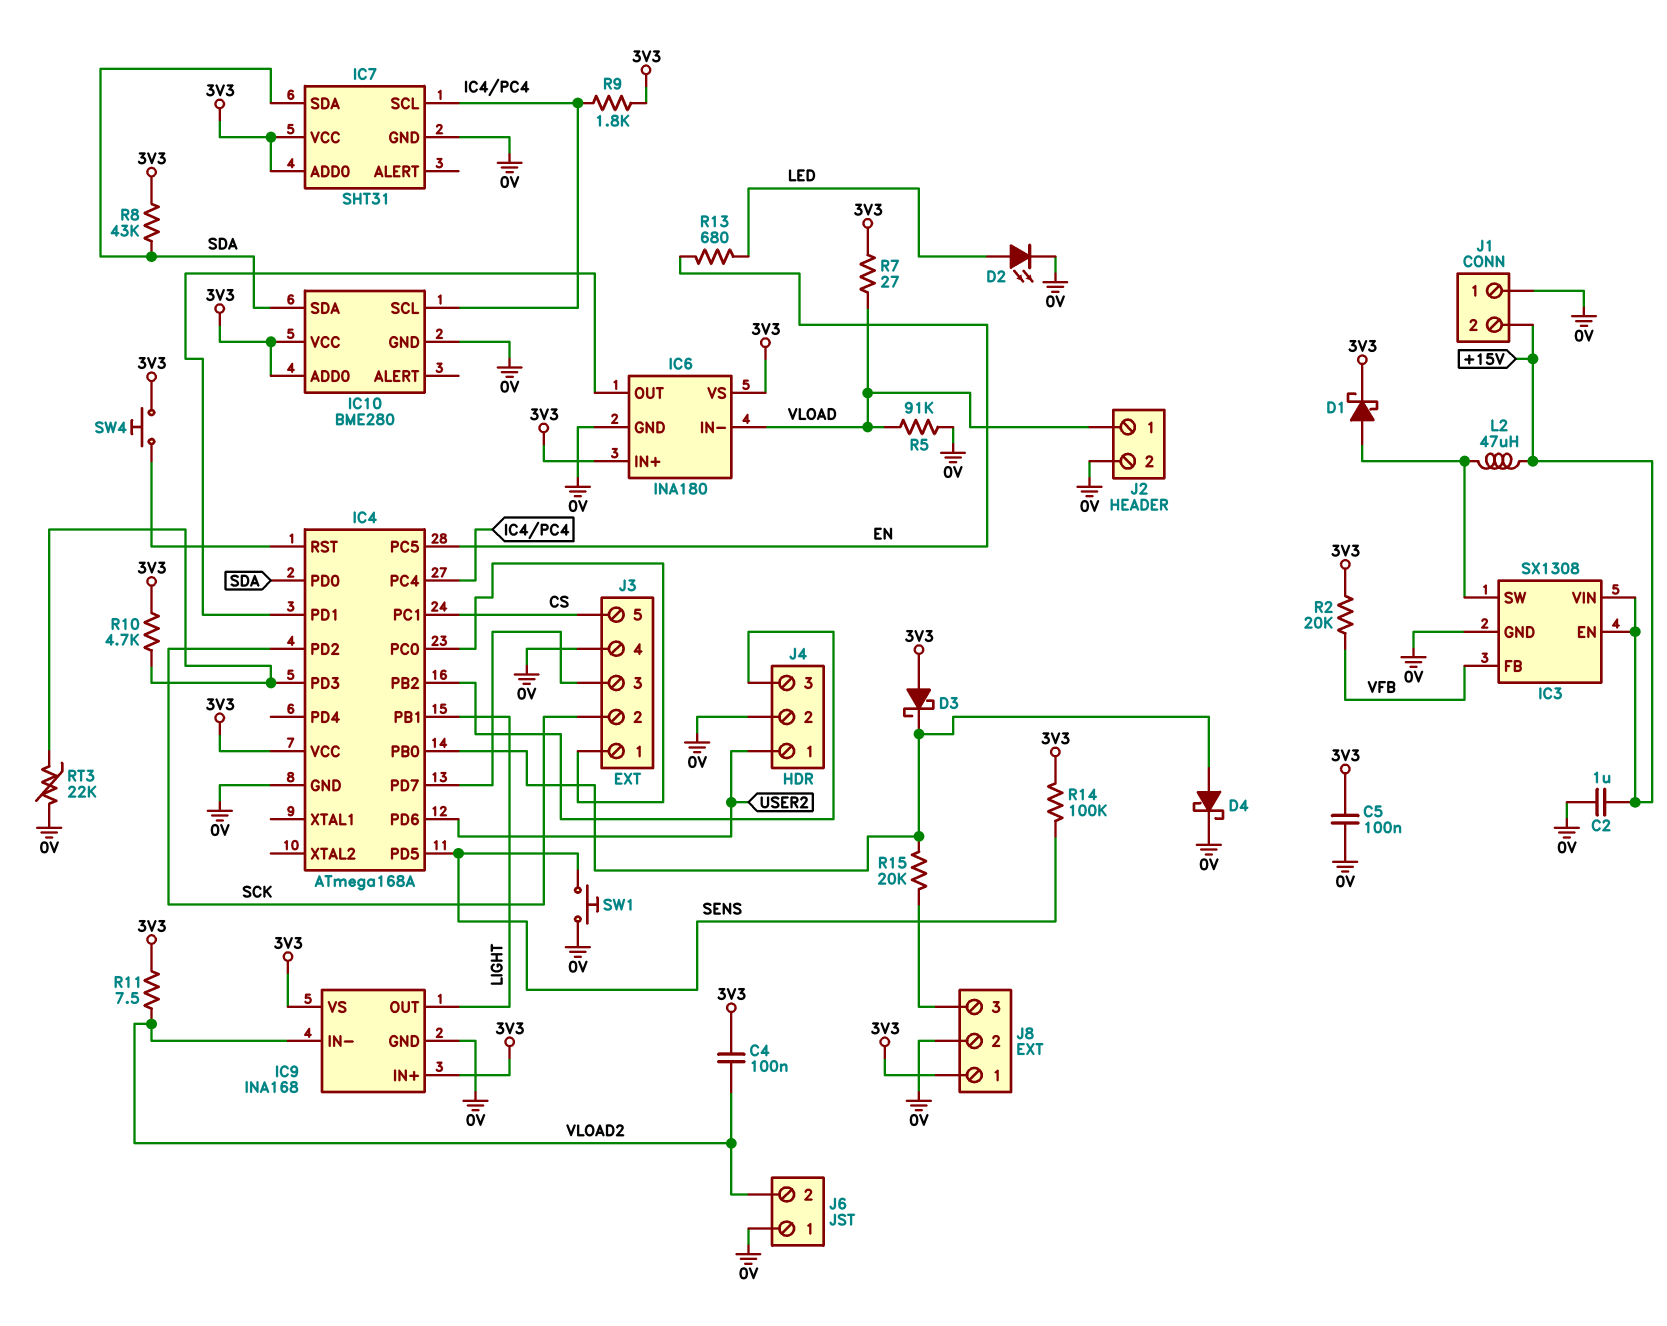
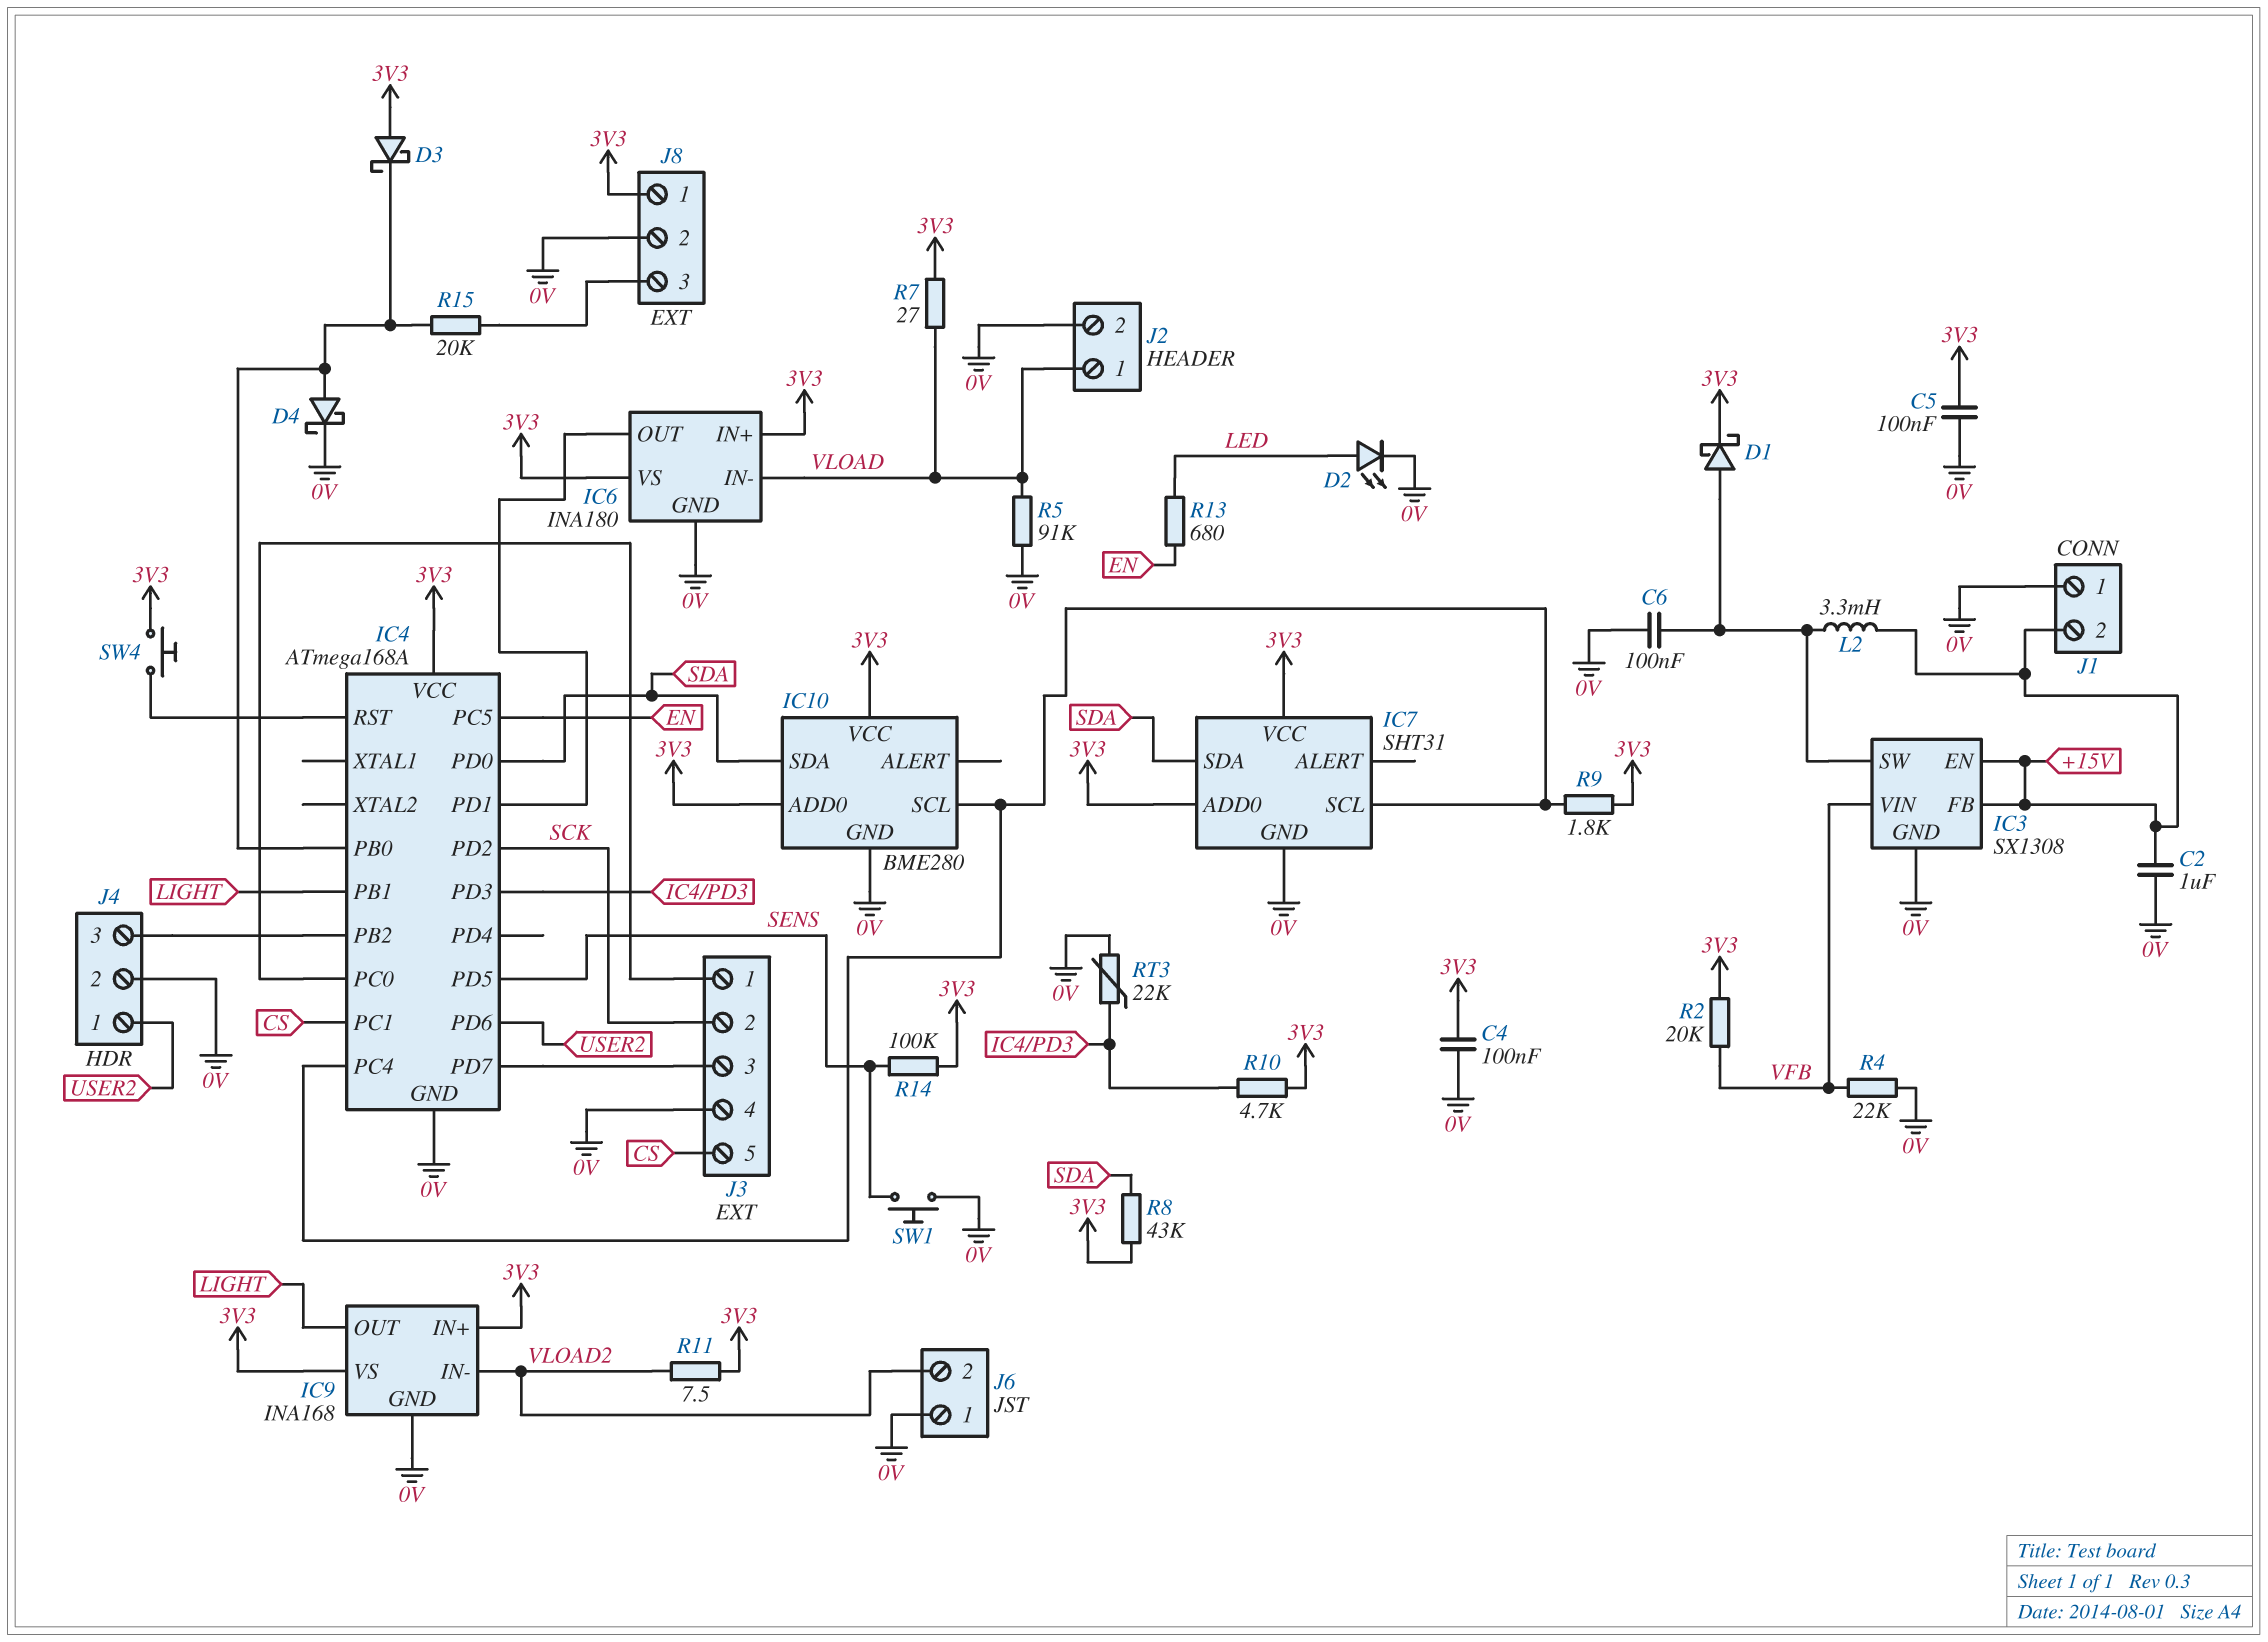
C4: 100nF (3V3, VLOAD2) -> 100nF (0V, 3V3)
C6: none -> 100nF (0V, IC3/SW)
IC3 pin FB: VFB -> +15V
IC3 pin VIN: +15V -> VFB
L2: 47uH (+15V, IC3/SW) -> 3.3mH (+15V, IC3/SW)
R4: none -> 22k (0V, VFB)

